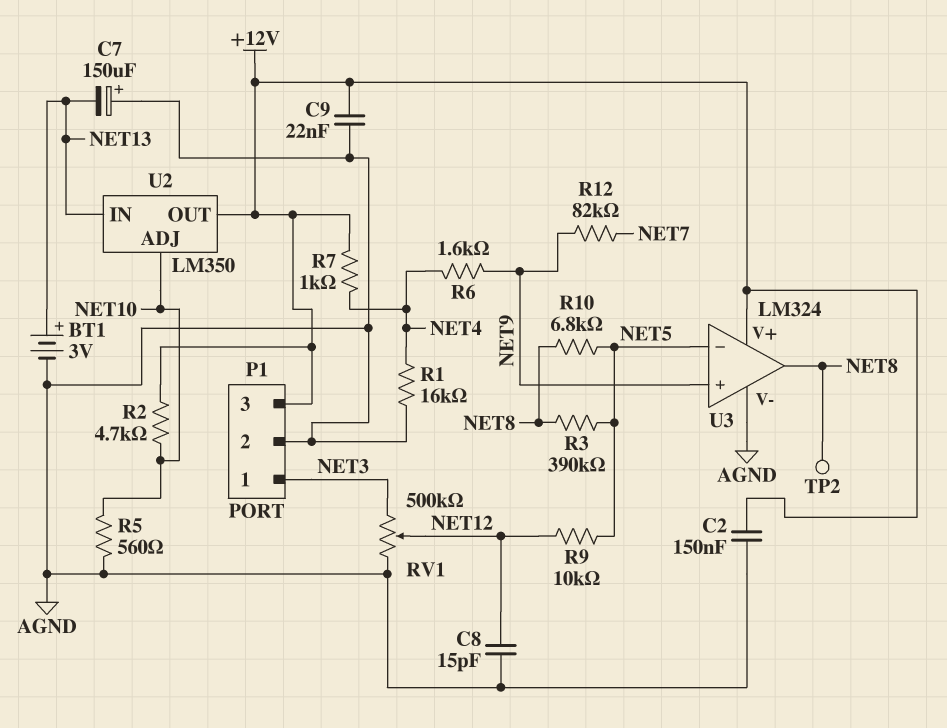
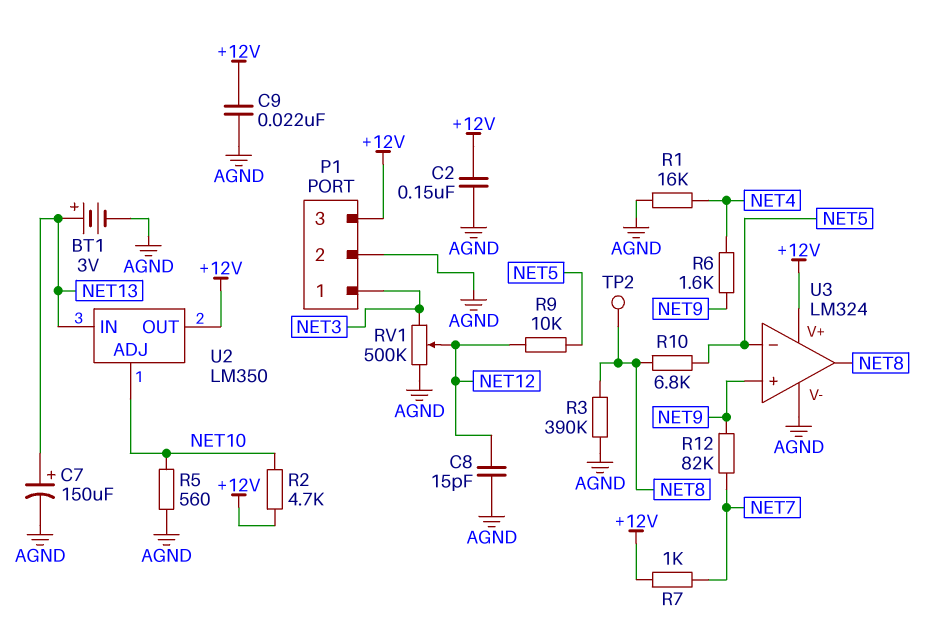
C7: 150uF (plus AGND, minus NET13) -> 150uF (plus NET13, minus AGND)
R3: 390k (NET5, NET8) -> 390k (AGND, NET8)
R7: 1k (+12V, NET4) -> 1k (+12V, NET7)

